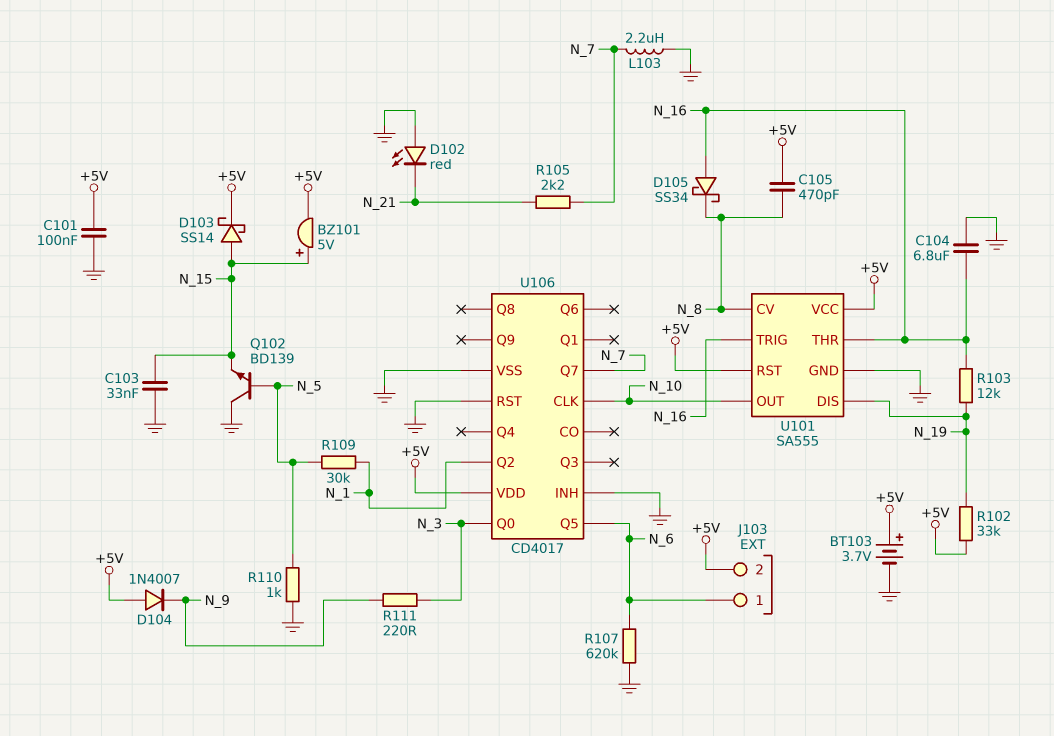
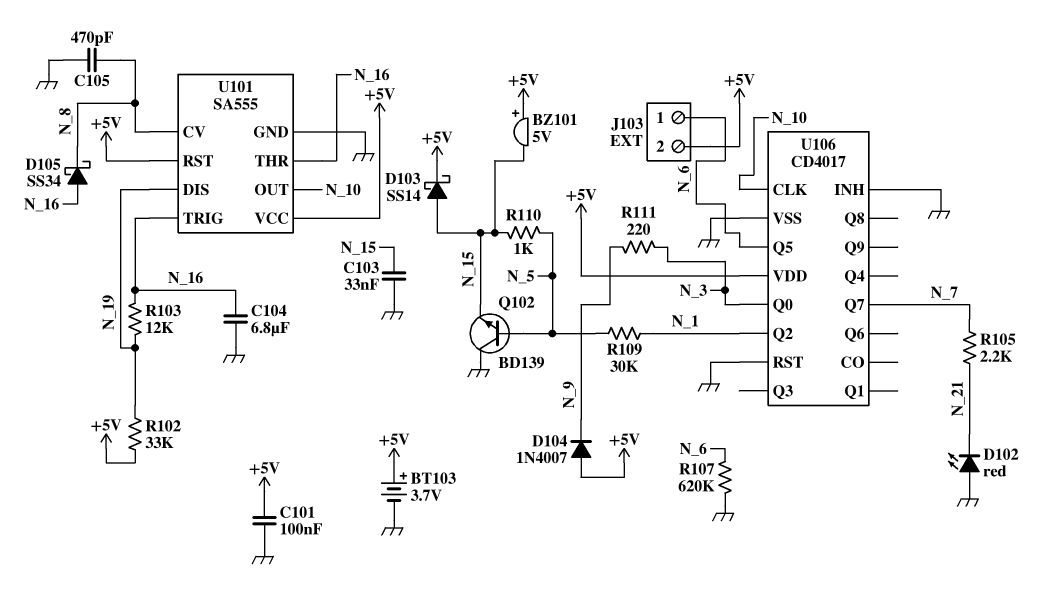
BZ101: buzzer 5V (plus N_15, minus +5V) -> buzzer 5V (plus +5V, minus N_15)
C105: 470pF (+5V, N_8) -> 470pF (GND, N_8)
L103: 2.2uH (GND, N_7) -> none
R110: 1k (GND, N_5) -> 1k (N_5, N_15)

